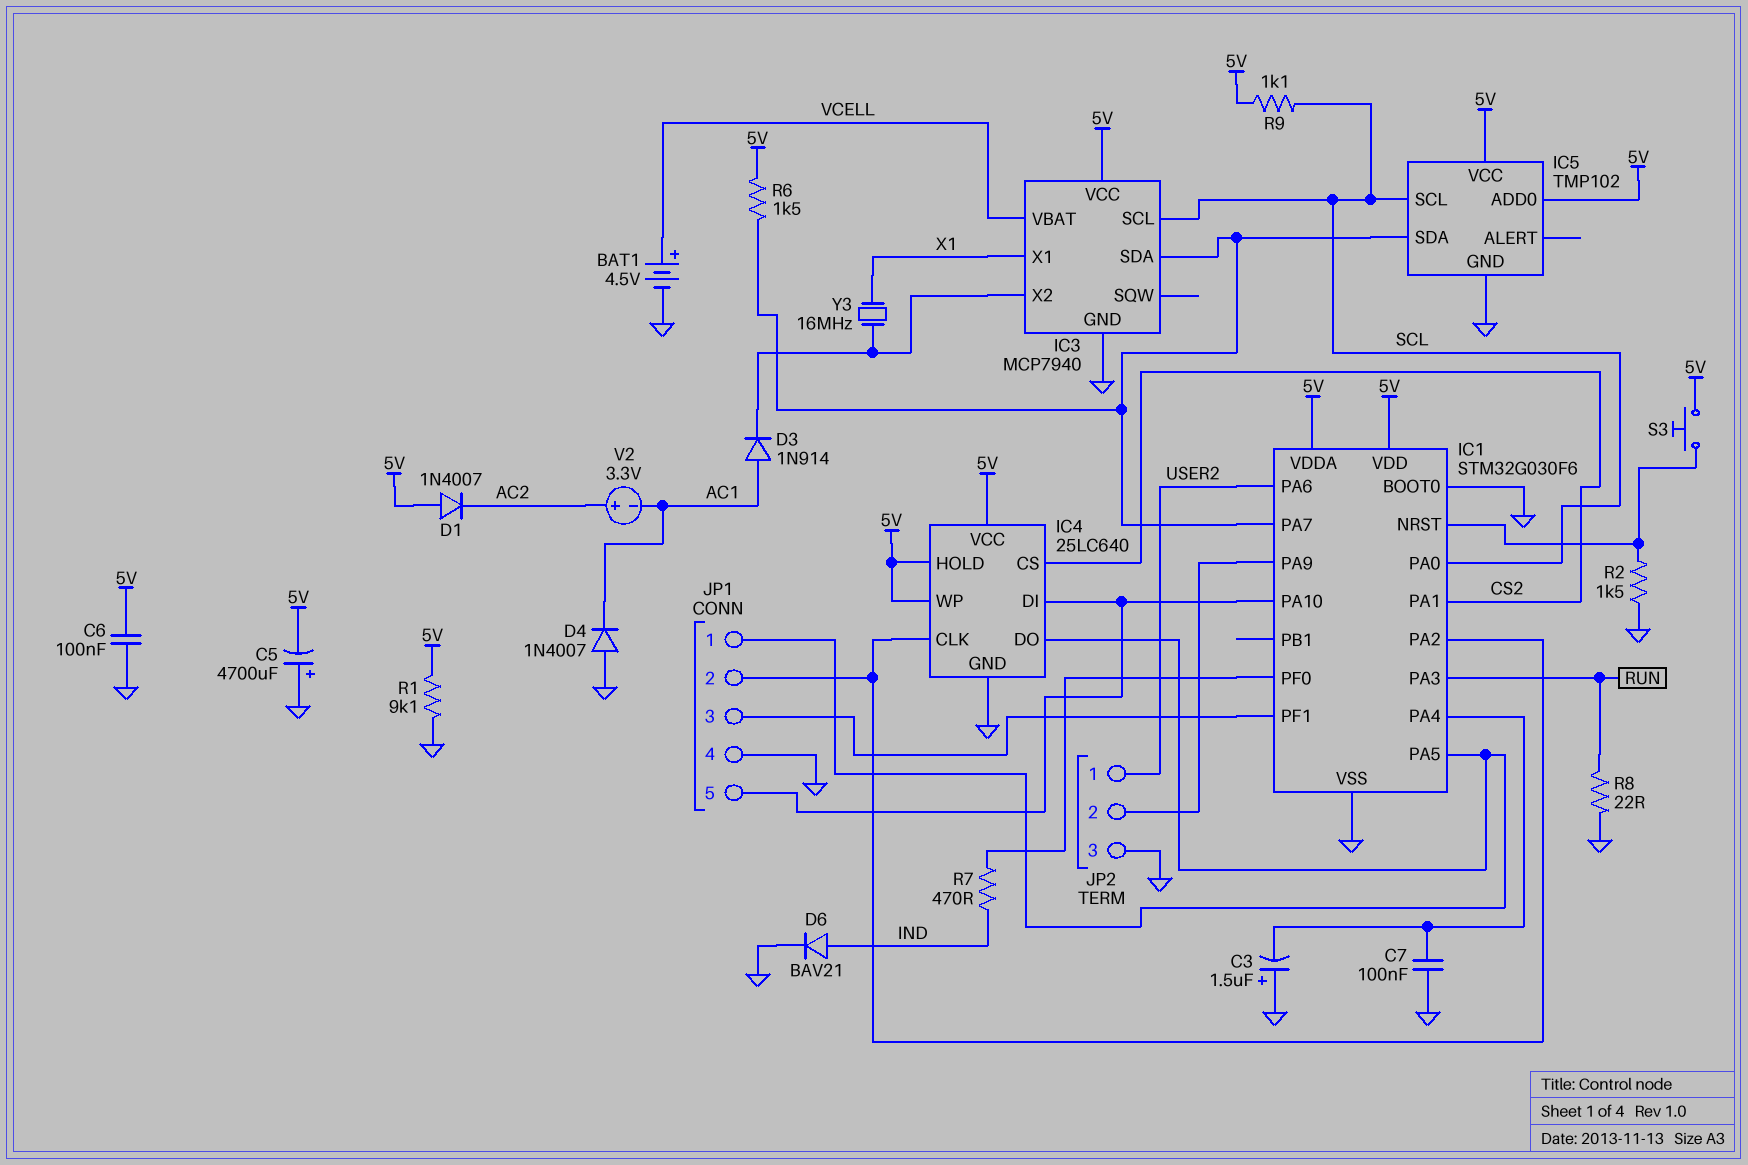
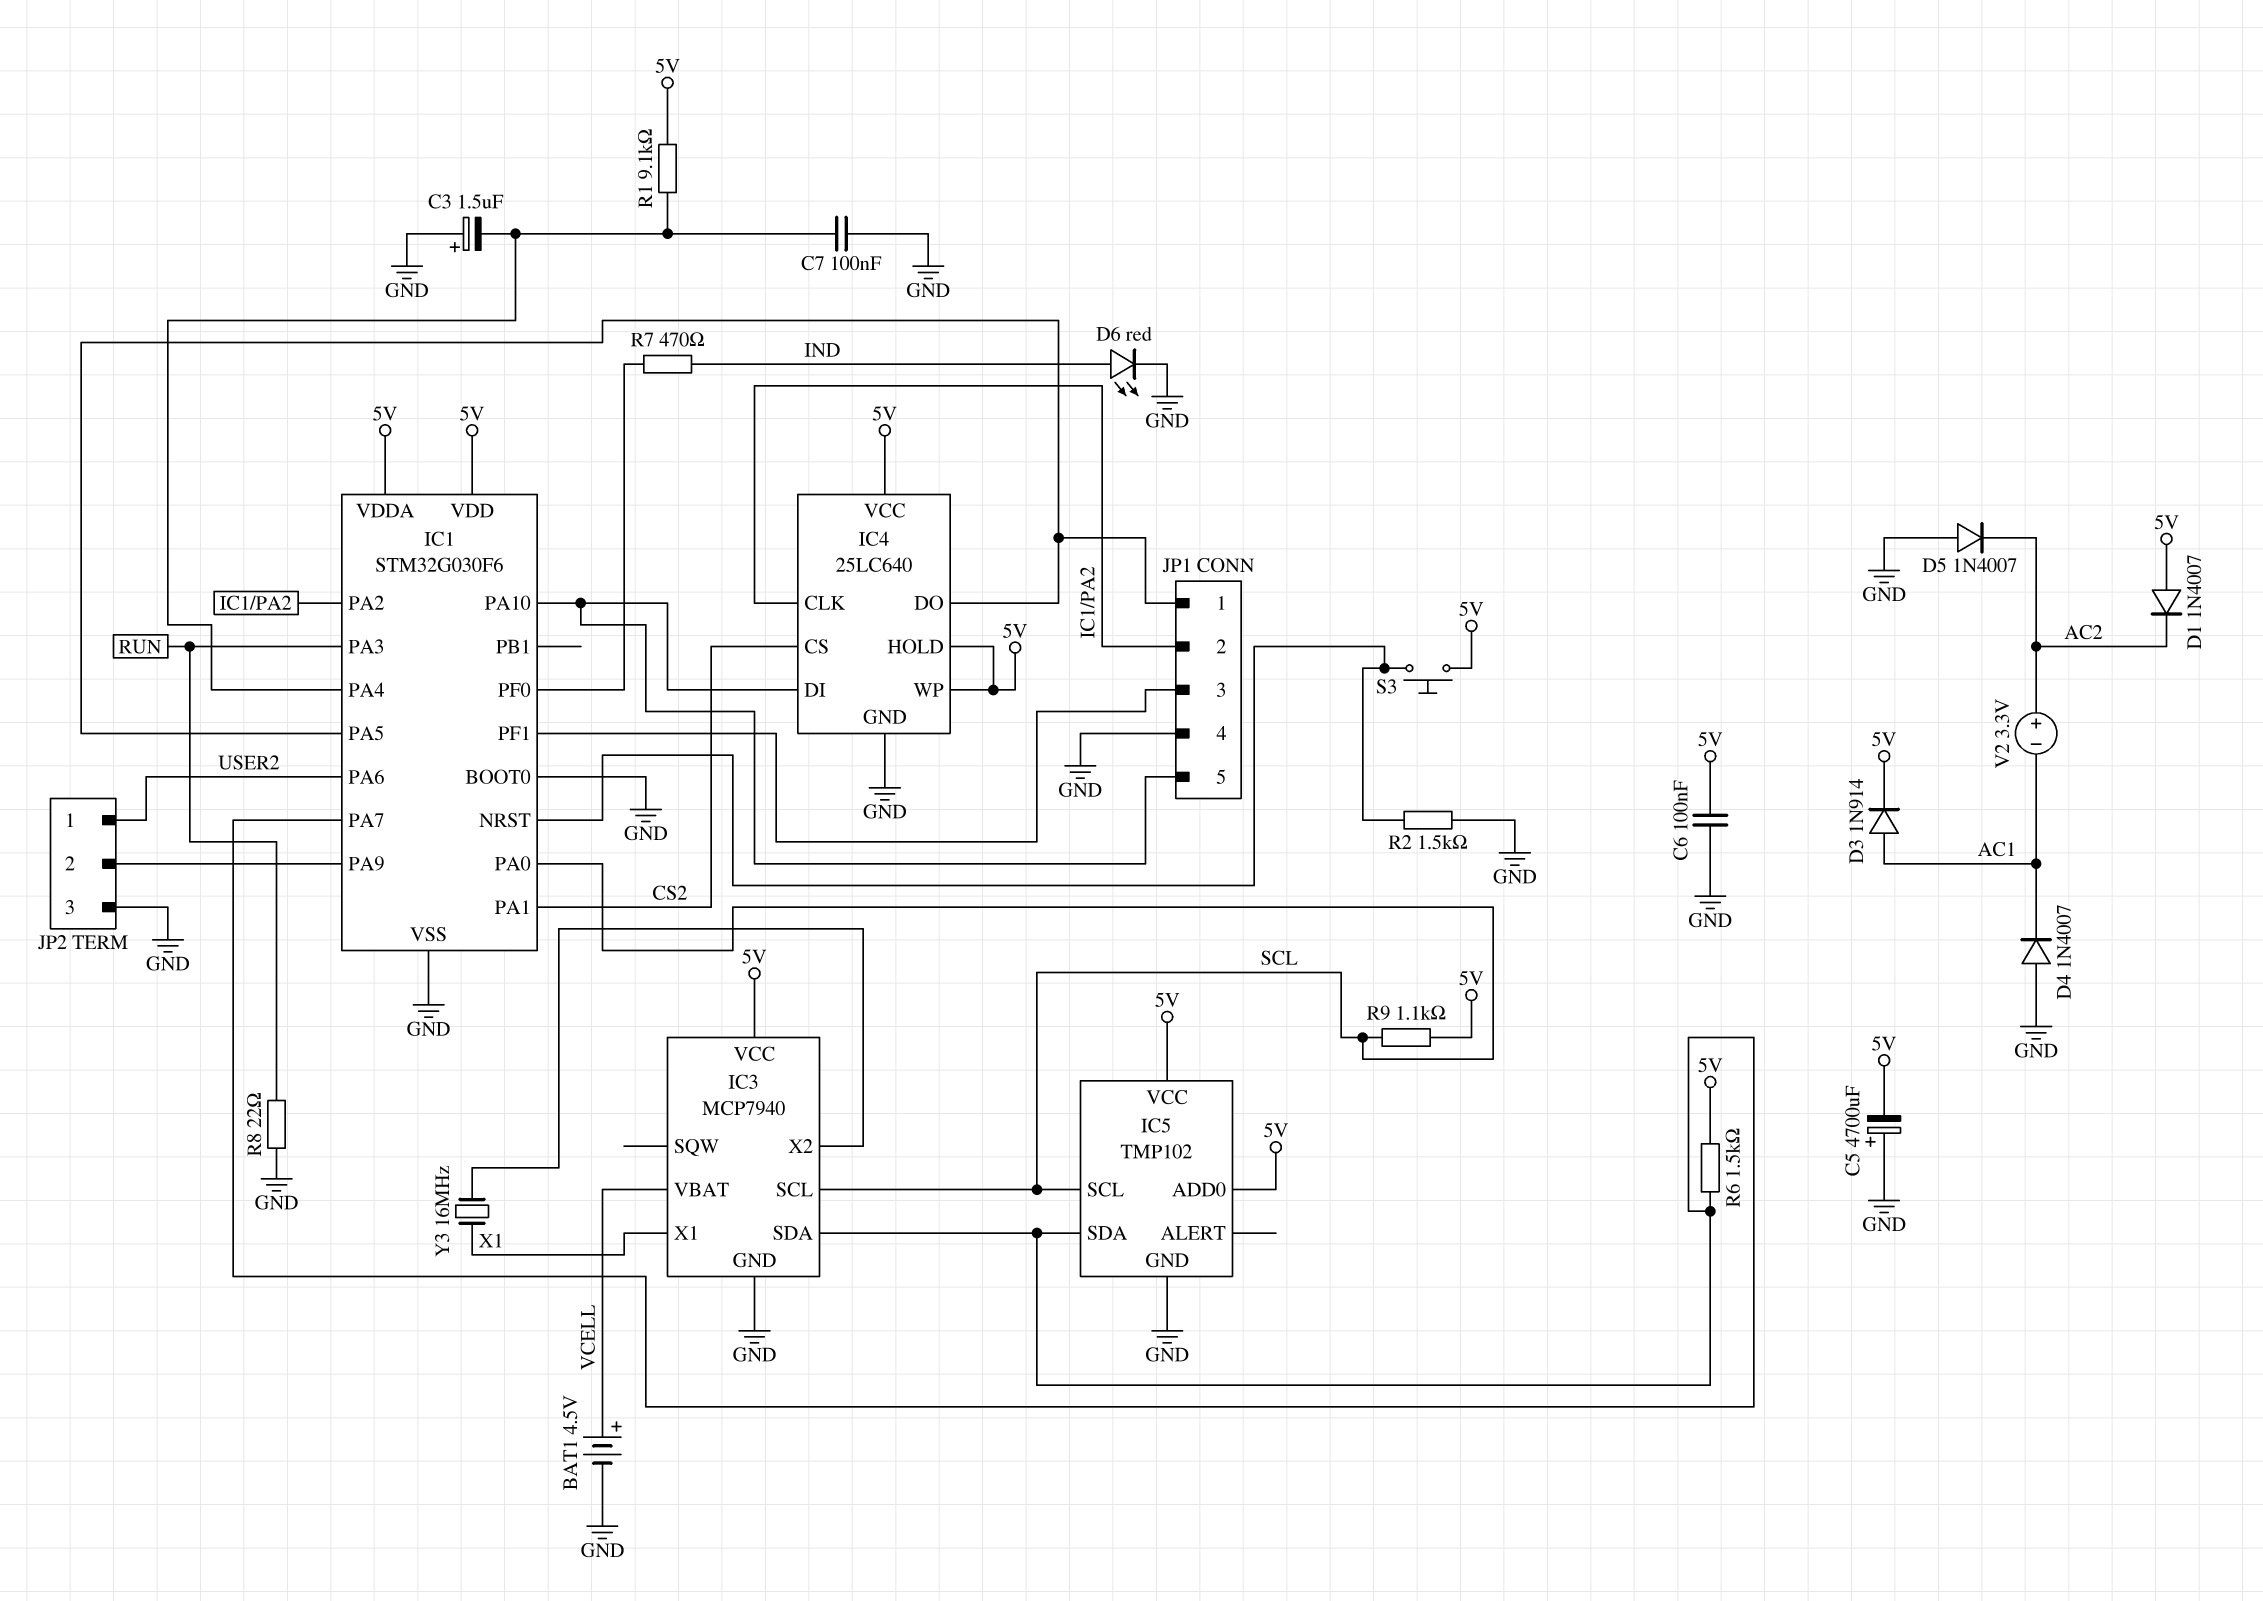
D3: diode 1N914 (A AC1, K IC3/X2) -> diode 1N914 (A AC1, K 5V)
D5: none -> diode 1N4007 (A GND, K AC2)
D6: diode BAV21 (A IND, K GND) -> LED red (A IND, K GND)
R1: 9.1k (5V, GND) -> 9.1k (5V, IC1/PA4)

